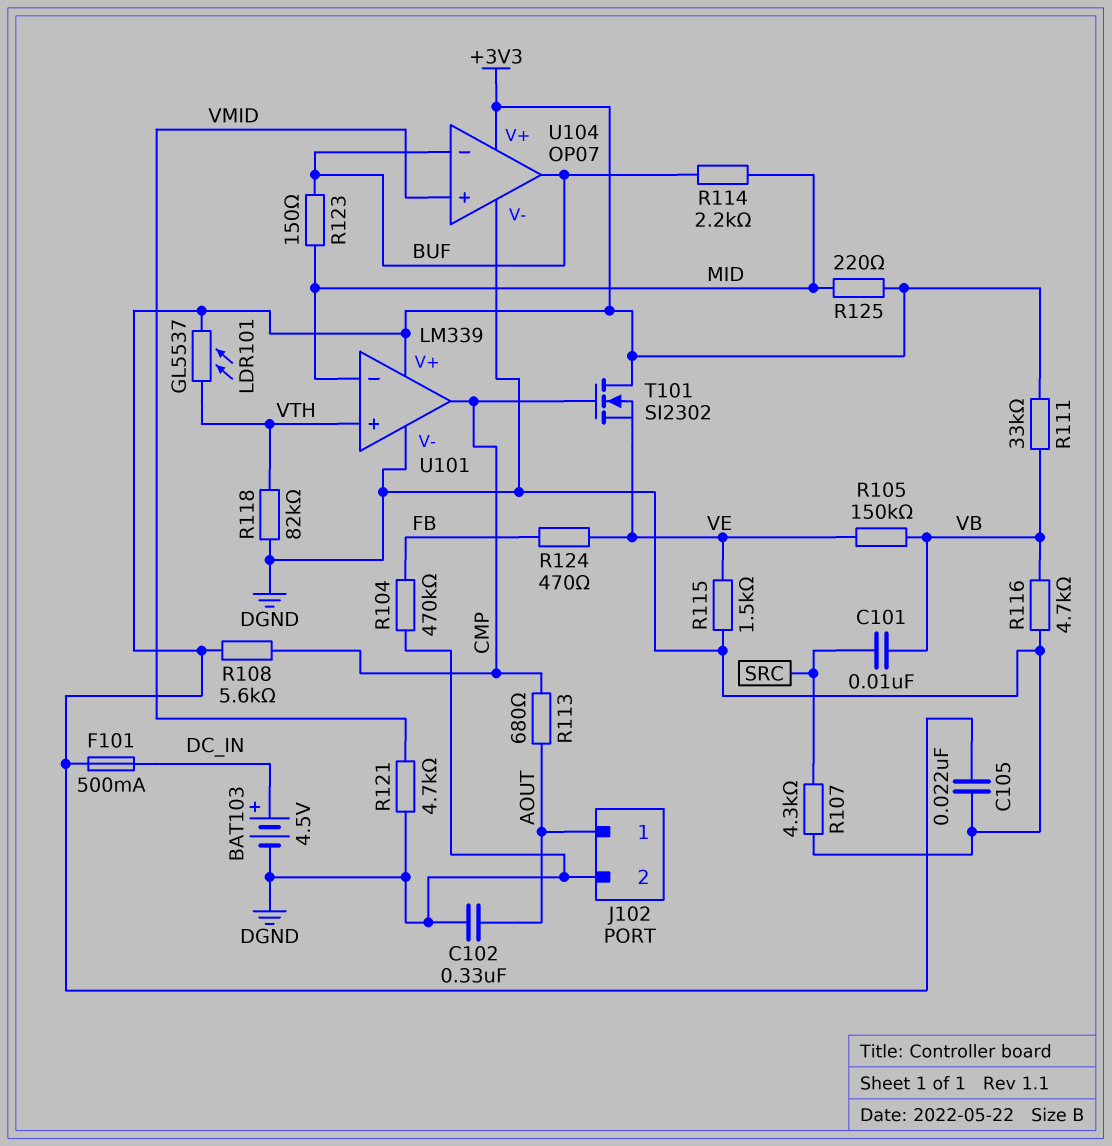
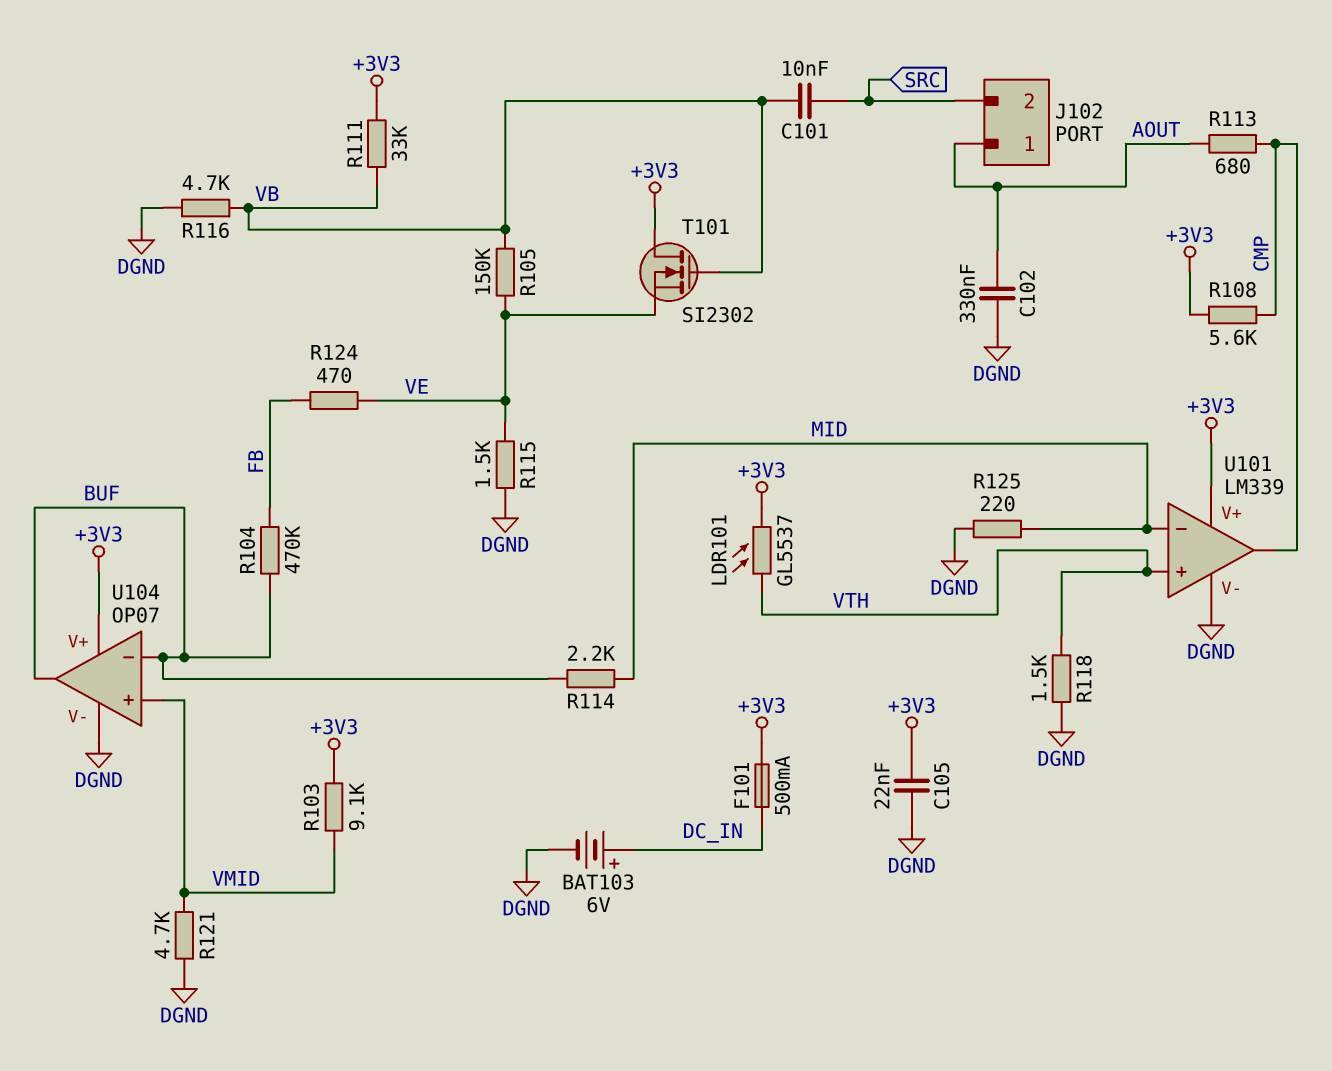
BAT103: 4.5V (plus DC_IN, minus DGND) -> 6V (plus DC_IN, minus DGND)
J102 pin 2: DGND -> SRC
R103: none -> 9.1k (+3V3, VMID)
R104: 470k (DGND, FB) -> 470k (BUF, FB)
R107: 4.3k (DGND, SRC) -> none
R118: 82k (DGND, VTH) -> 1.5k (DGND, VTH)
R123: 150 (BUF, MID) -> none
R125: 220 (+3V3, MID) -> 220 (DGND, MID)
T101: NMOS SI2302 (G CMP, D +3V3, S VE) -> NMOS SI2302 (G VB, D +3V3, S VE)

